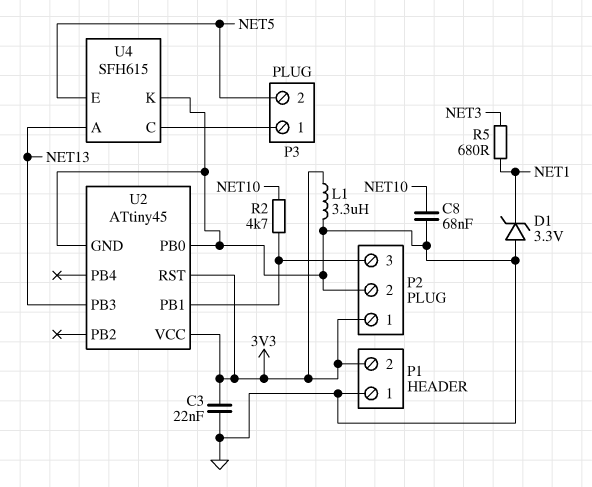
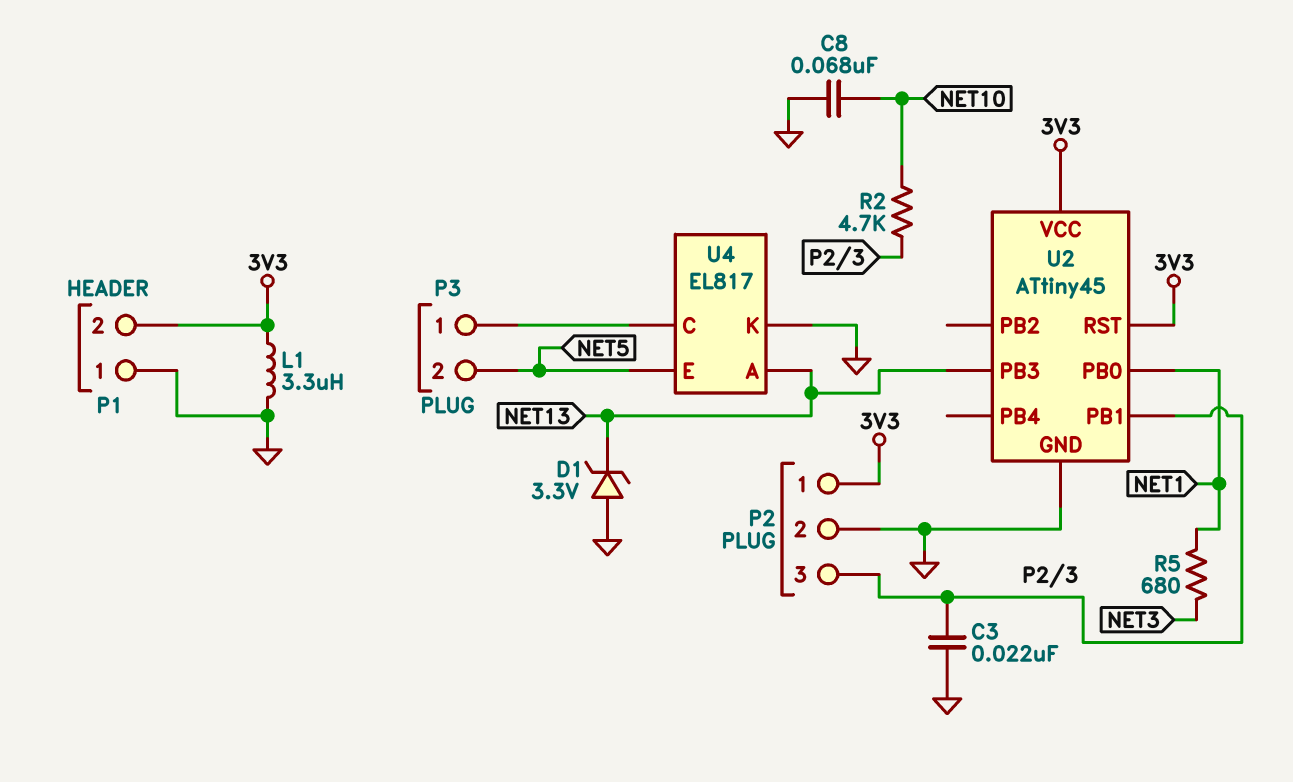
C3: 22nF (3V3, GND) -> 22nF (GND, P2/3)
D1: zener 3.3V (A GND, K NET1) -> zener 3.3V (A GND, K NET13)
U2 pin PB0: GND -> NET1
U4: SFH615 -> EL817

